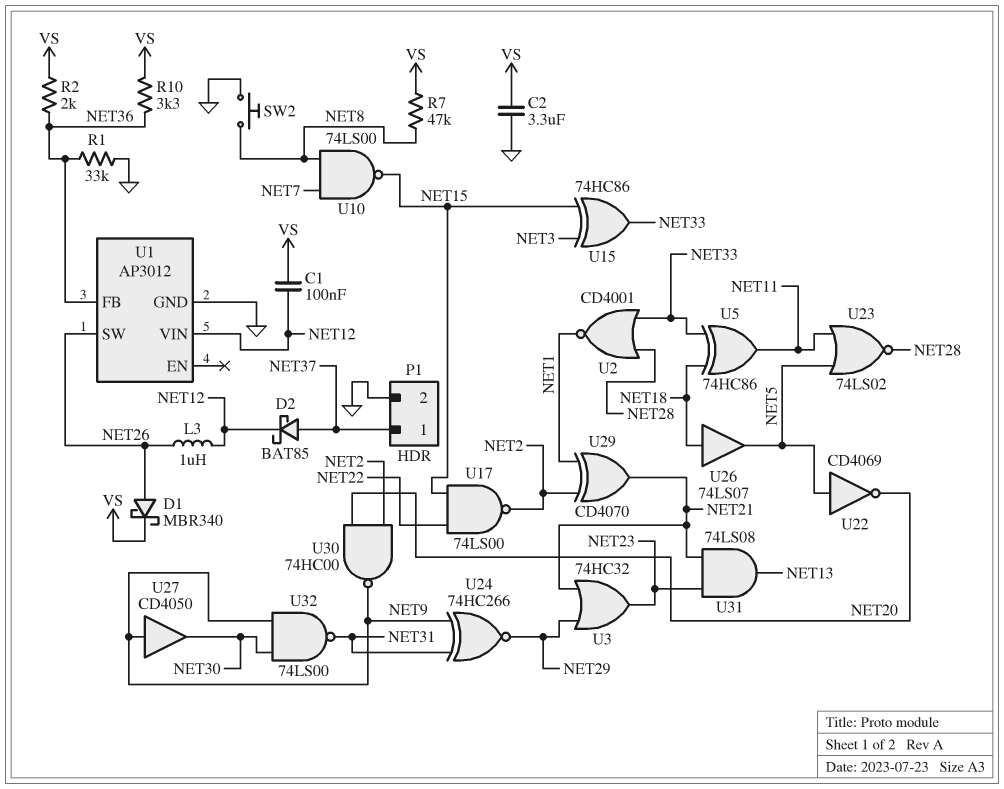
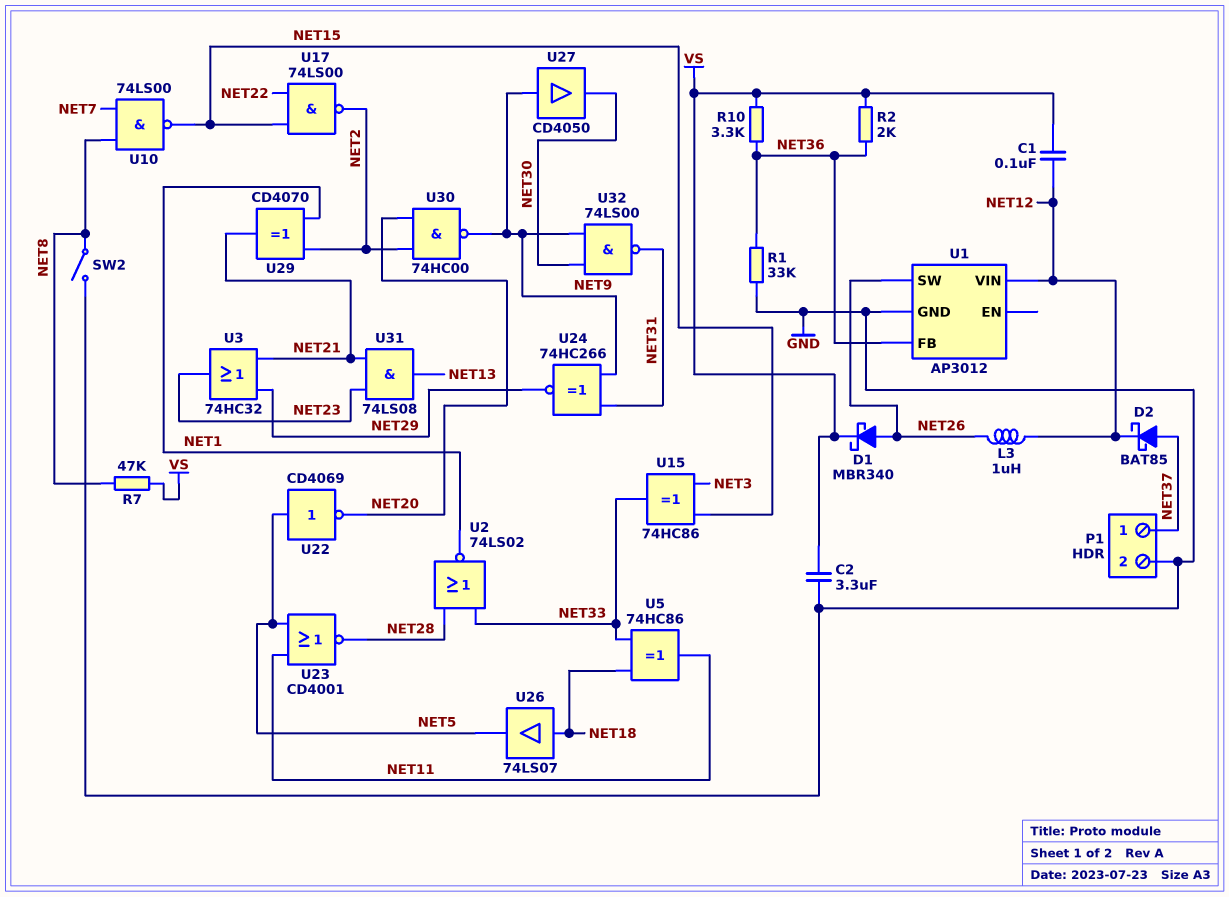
SW2: button (GND, NET8) -> switch (GND, NET8)
U2: NOR CD4001 (in NET28, in NET33, out NET1) -> NOR 74LS02 (in NET28, in NET33, out NET1)
U23: NOR 74LS02 (in NET5, in NET11, out NET28) -> NOR CD4001 (in NET5, in NET11, out NET28)

